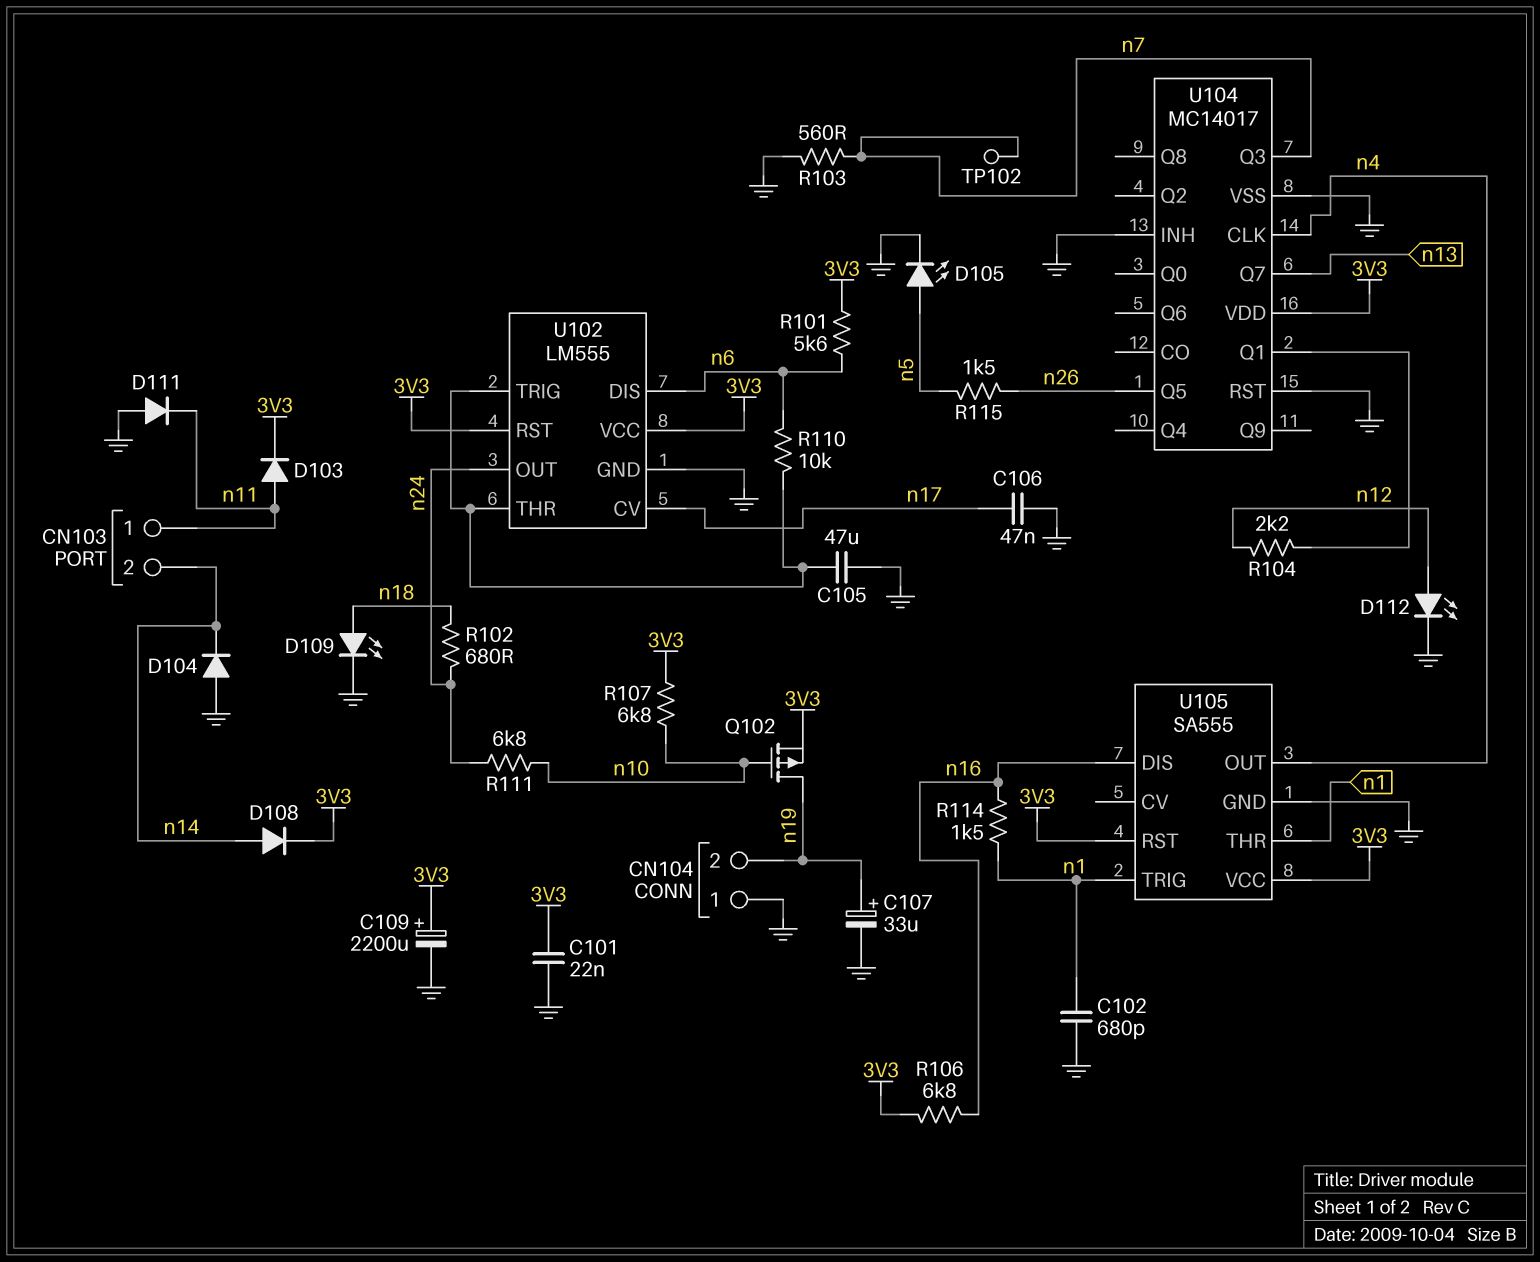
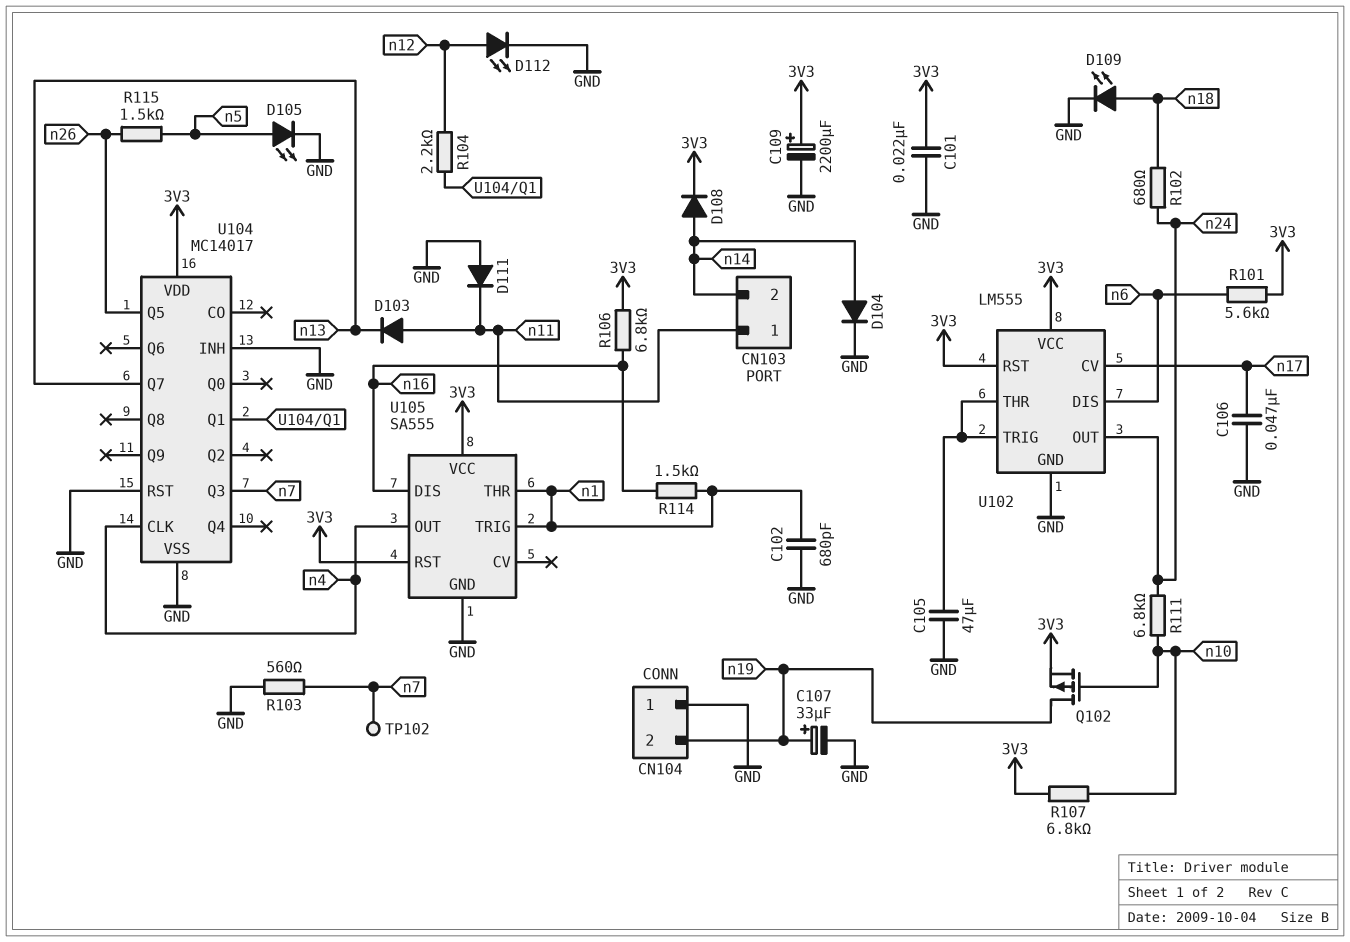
D103: diode (A n11, K 3V3) -> diode (A n11, K n13)
D104: diode (A GND, K n14) -> diode (A n14, K GND)
R110: 10k (U102/THR, n6) -> none

